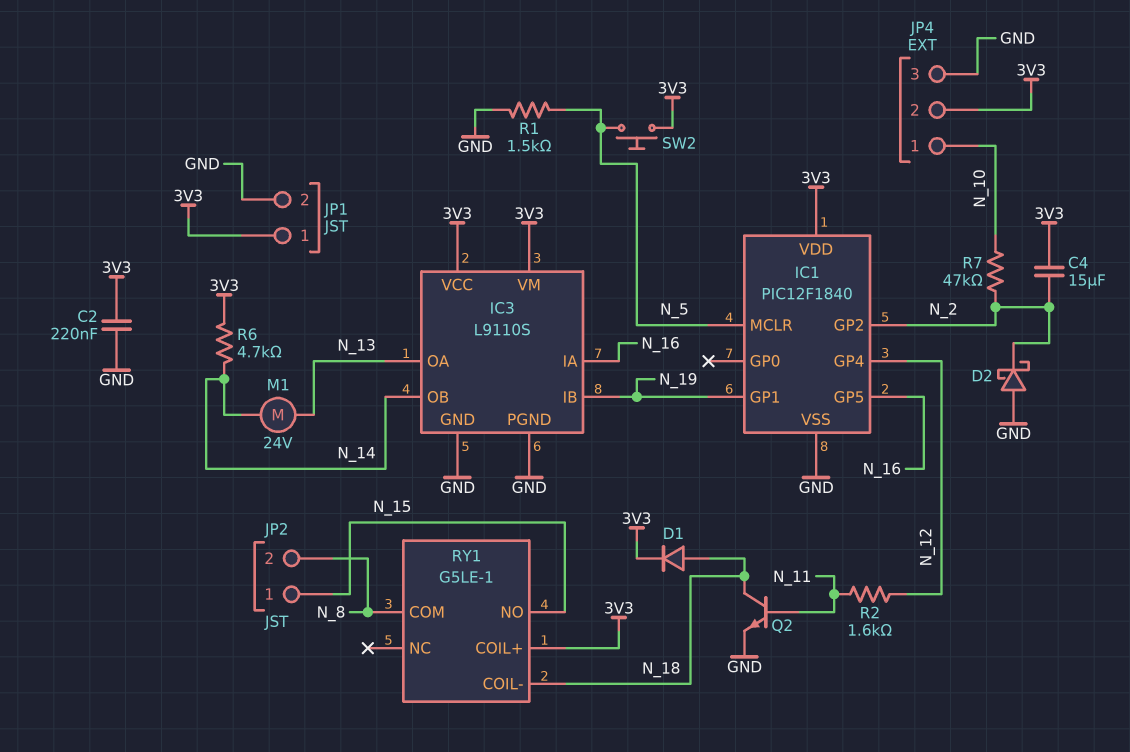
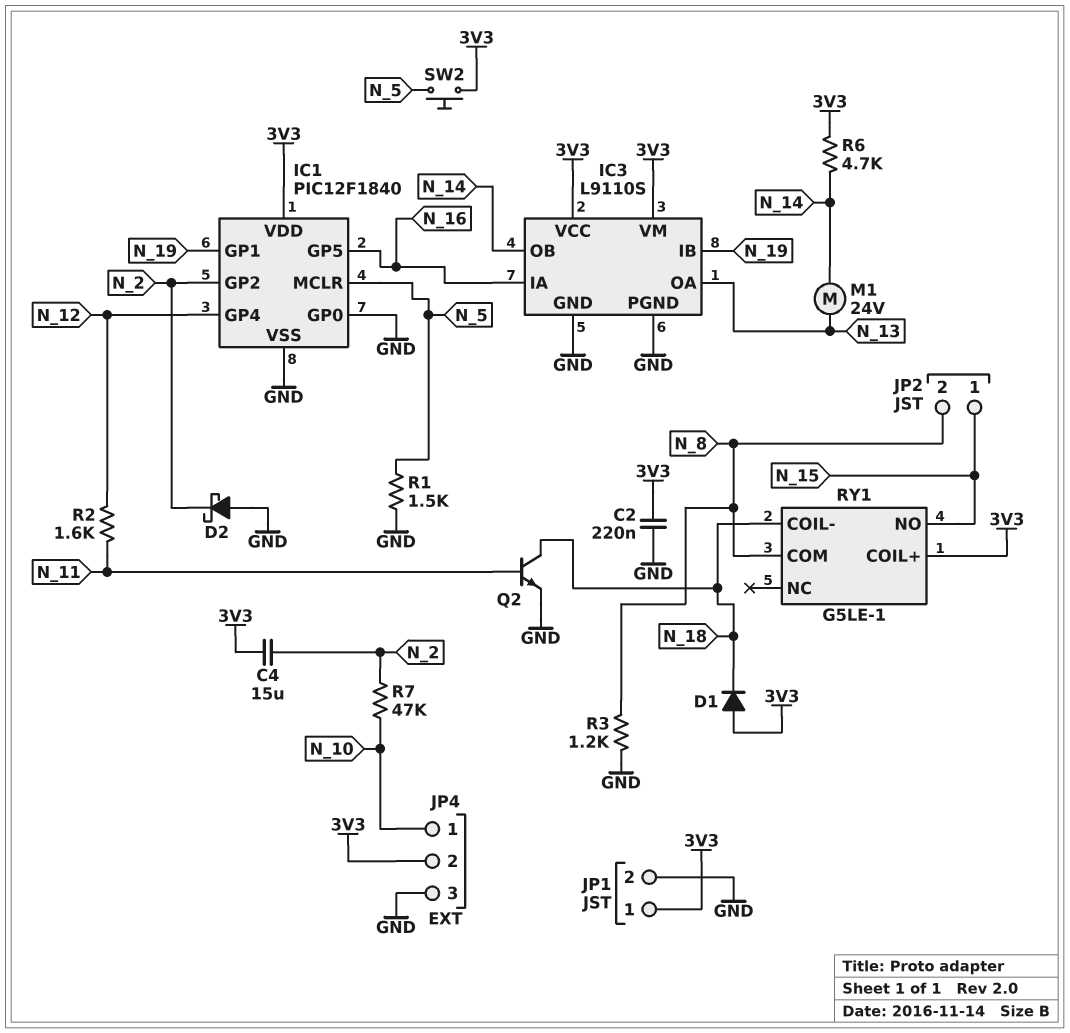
D1: diode (A N_18, K 3V3) -> diode (A 3V3, K N_18)
IC1 pin GP0: none -> GND
R3: none -> 1.2k (GND, N_8)

